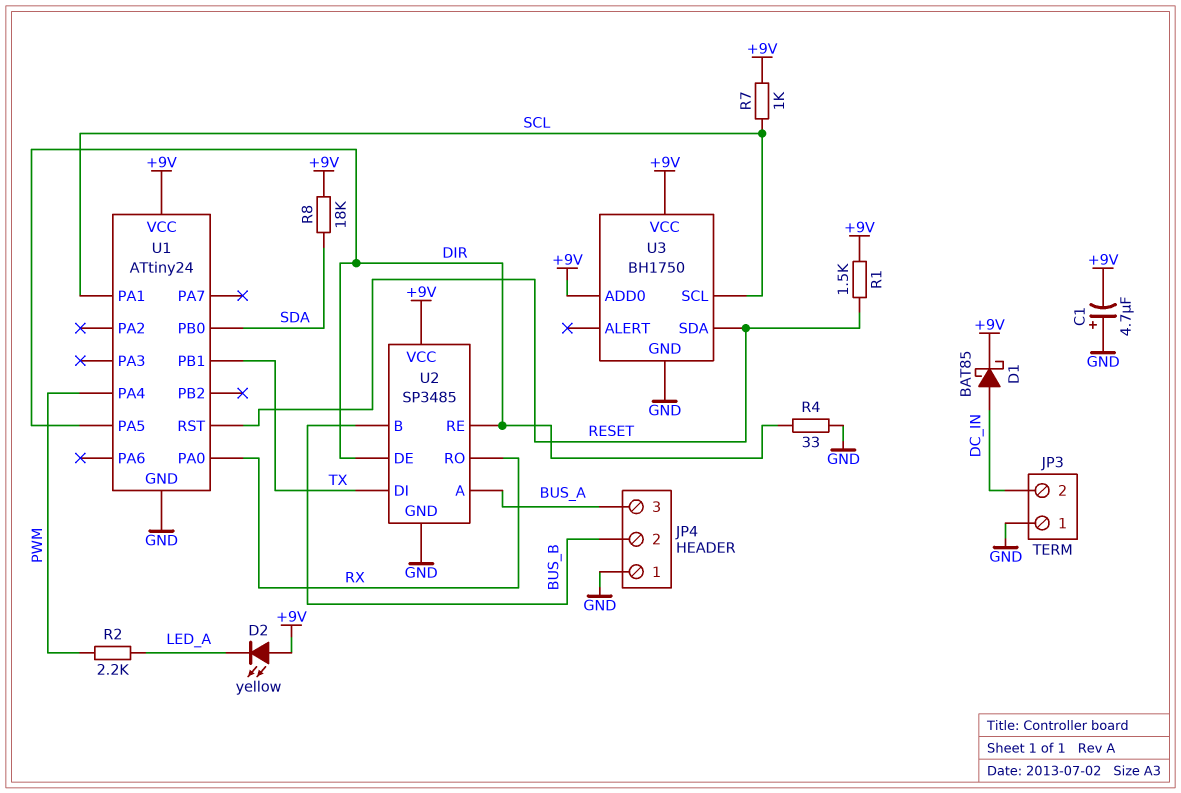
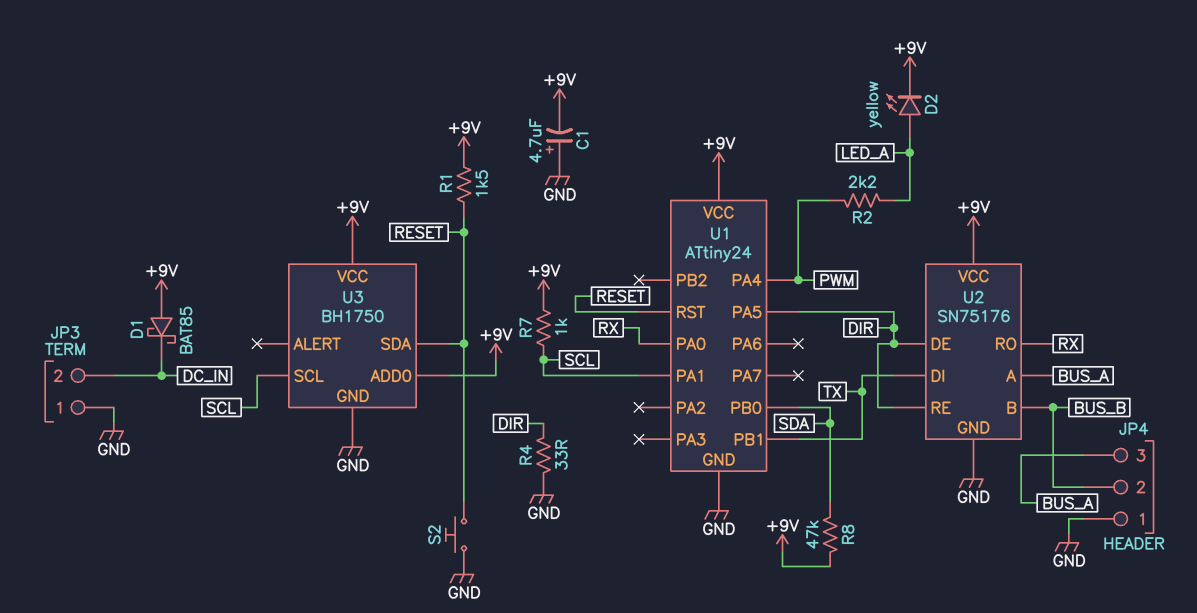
D1: schottky BAT85 (A DC_IN, K +9V) -> schottky BAT85 (A +9V, K DC_IN)
D2: LED yellow (A +9V, K LED_A) -> LED yellow (A LED_A, K +9V)
R8: 18k (+9V, SDA) -> 47k (+9V, SDA)
S2: none -> button (GND, RESET)
U2: SP3485 -> SN75176

